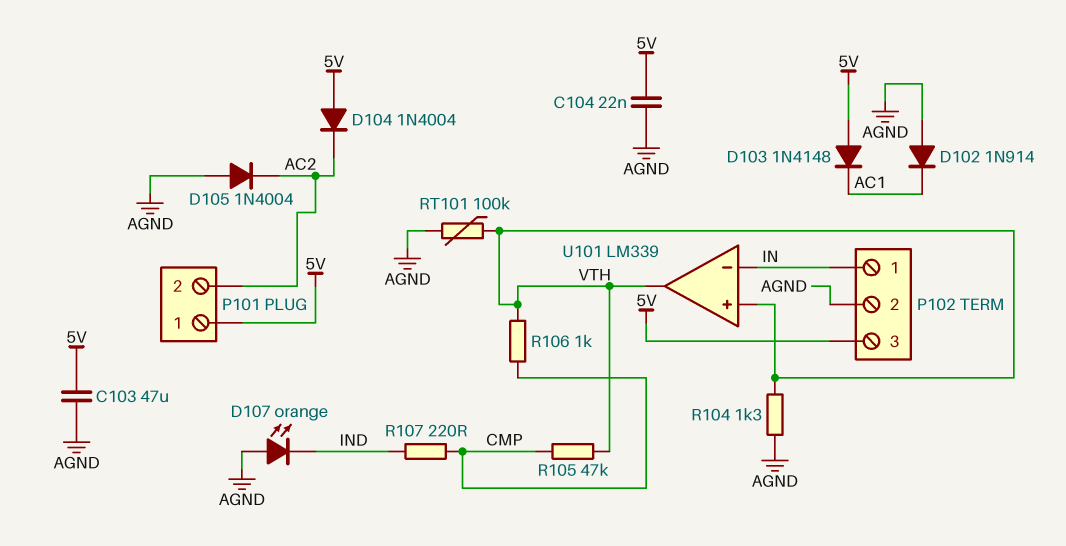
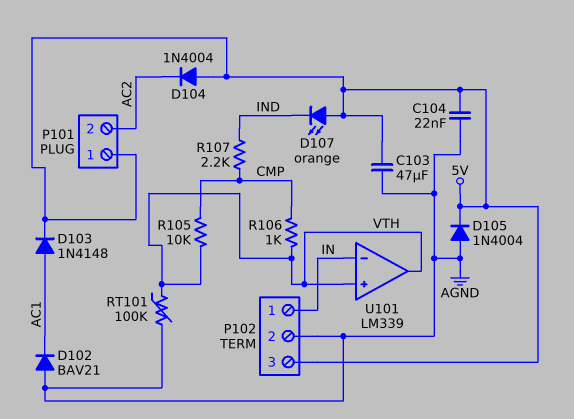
D102: diode 1N914 (A AGND, K AC1) -> diode BAV21 (A AGND, K AC1)
D103: diode 1N4148 (A 5V, K AC1) -> diode 1N4148 (A AC1, K 5V)
D105: diode 1N4004 (A AGND, K AC2) -> diode 1N4004 (A AGND, K 5V)
D107: LED orange (A AGND, K IND) -> LED orange (A 5V, K IND)
R104: 1.3k (AGND, VTH) -> none
R105: 47k (CMP, VTH) -> 10k (CMP, VTH)
R107: 220 (CMP, IND) -> 2.2k (CMP, IND)

